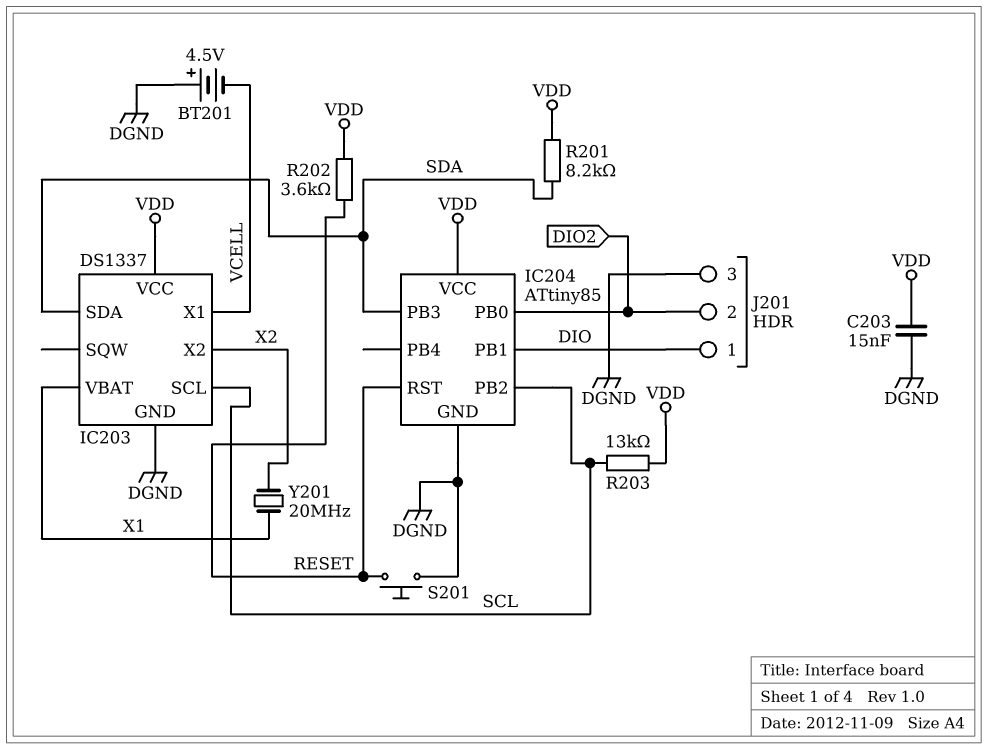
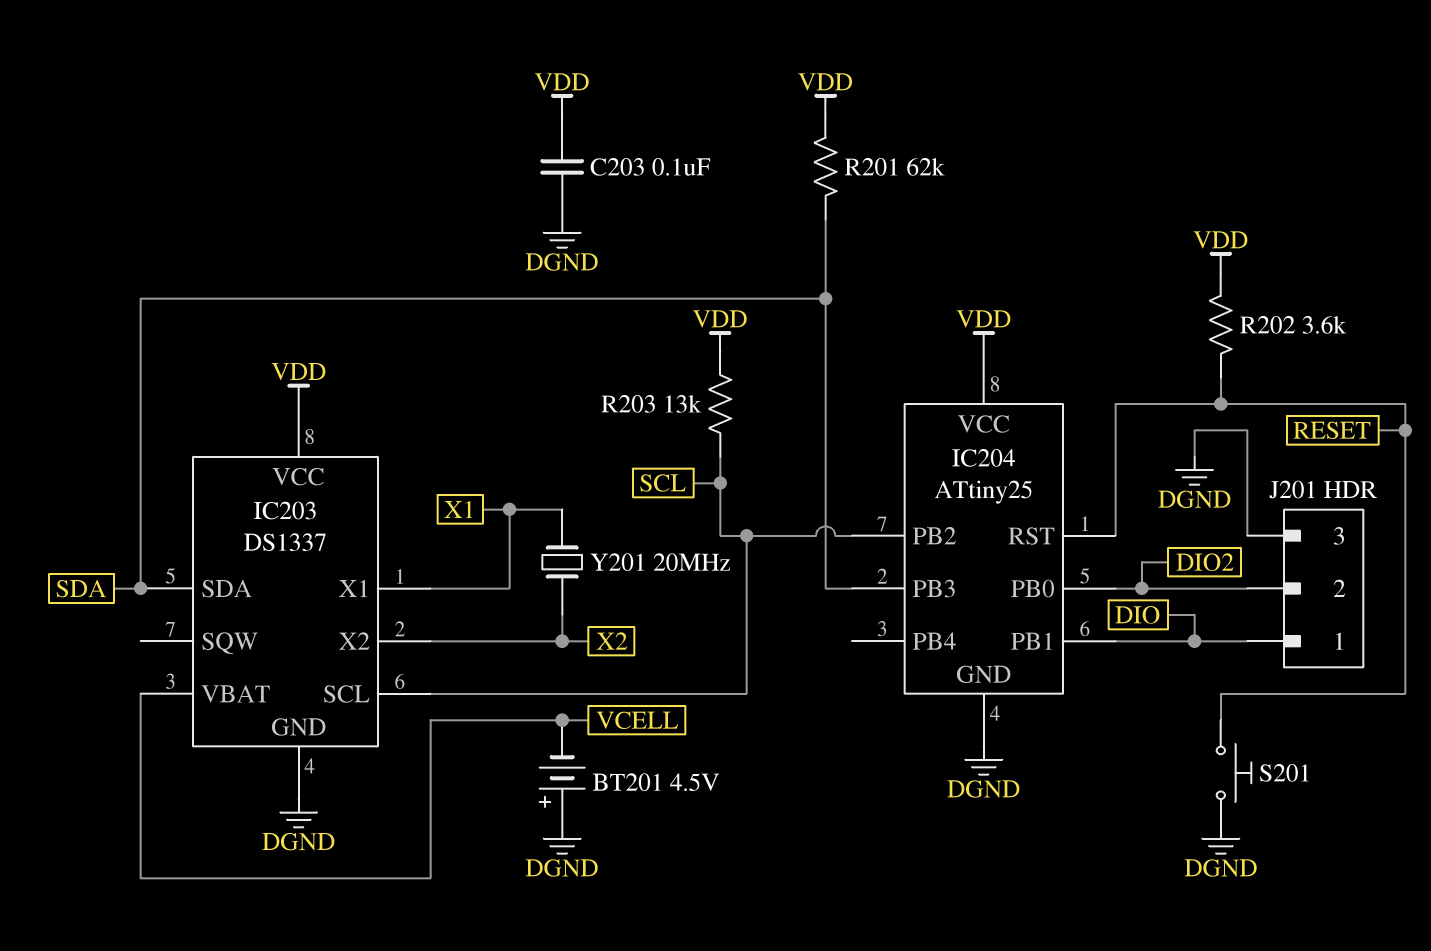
C203: 15nF (DGND, VDD) -> 100nF (DGND, VDD)
IC203 pin VBAT: X1 -> VCELL
IC203 pin X1: VCELL -> X1
IC204: ATtiny85 -> ATtiny25
R201: 8.2k (SDA, VDD) -> 62k (SDA, VDD)

